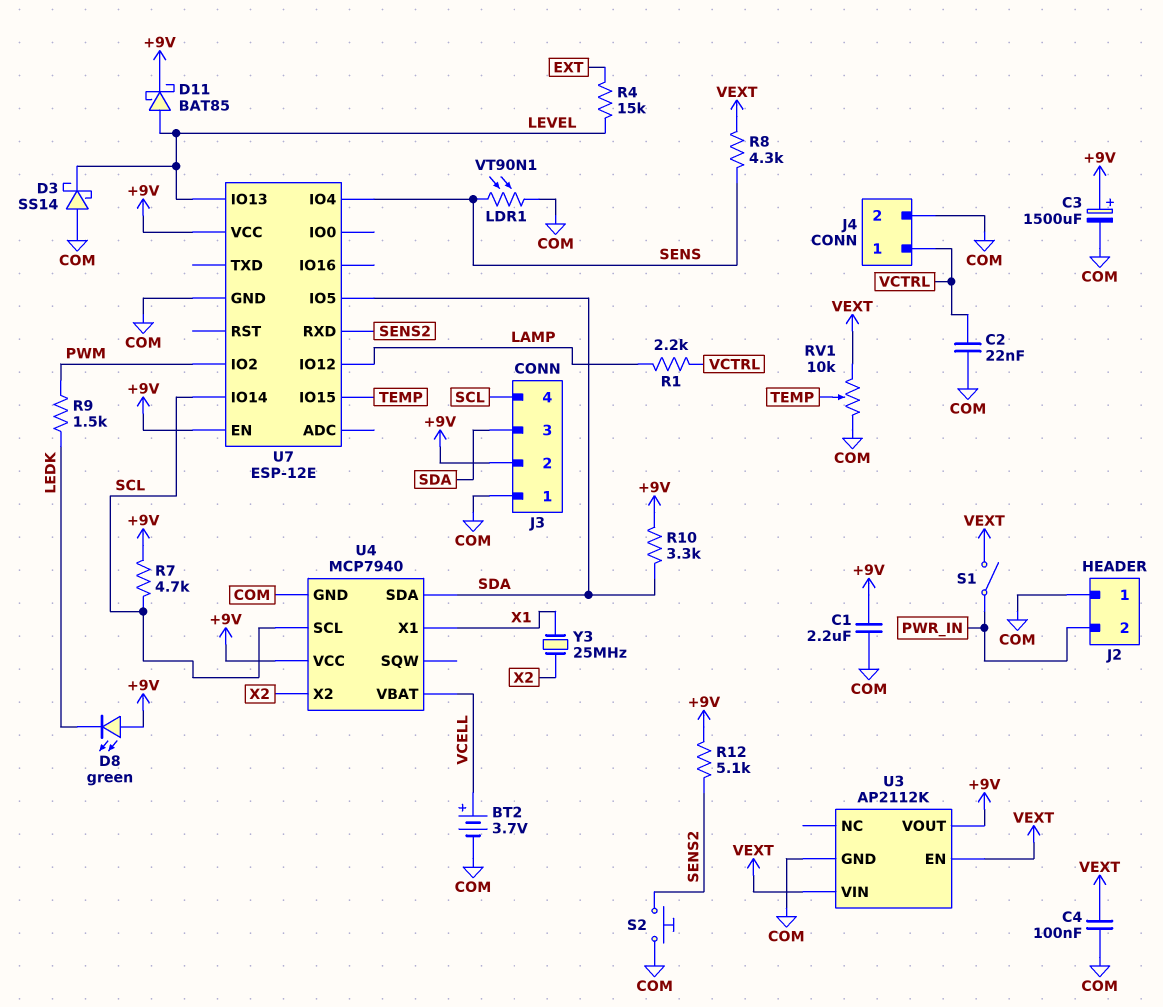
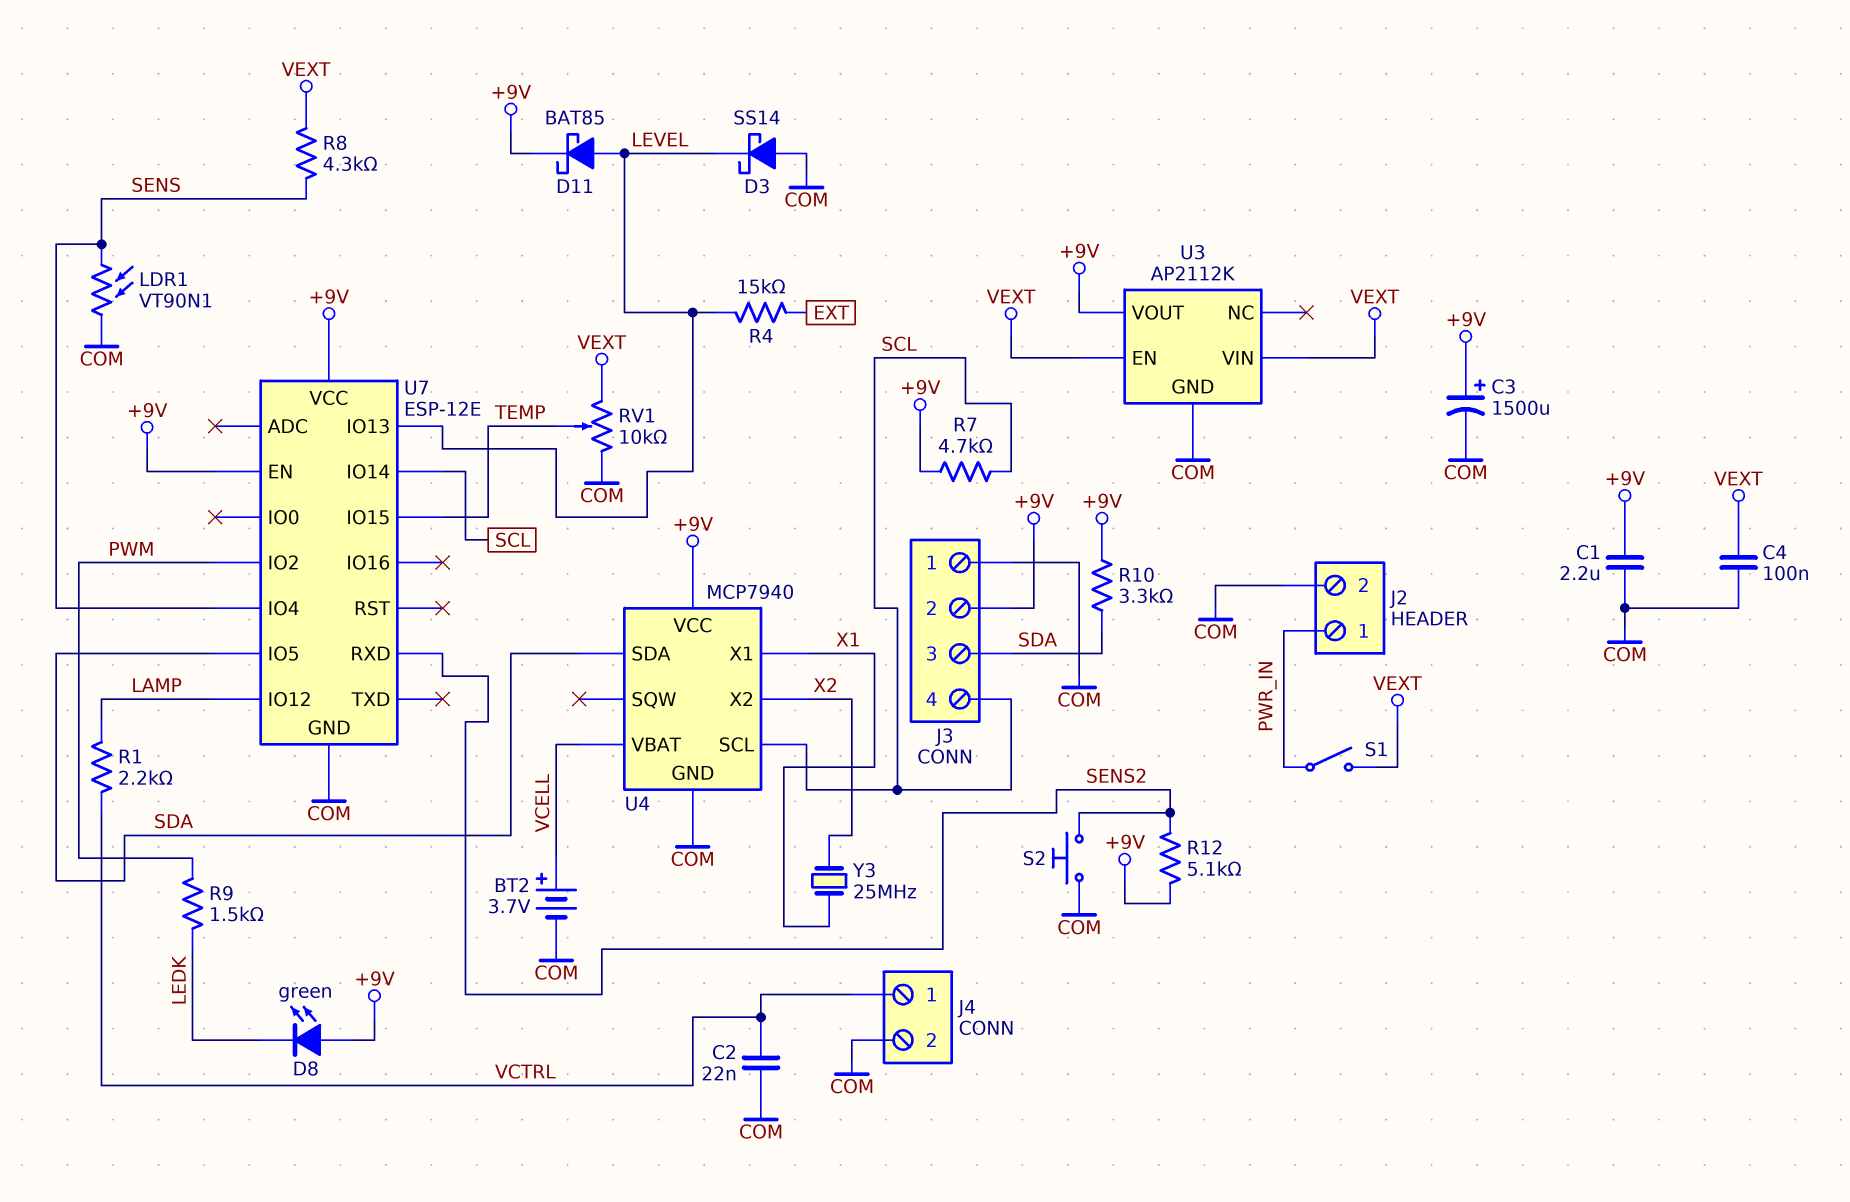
J2 pin 1: COM -> PWR_IN
J2 pin 2: PWR_IN -> COM

